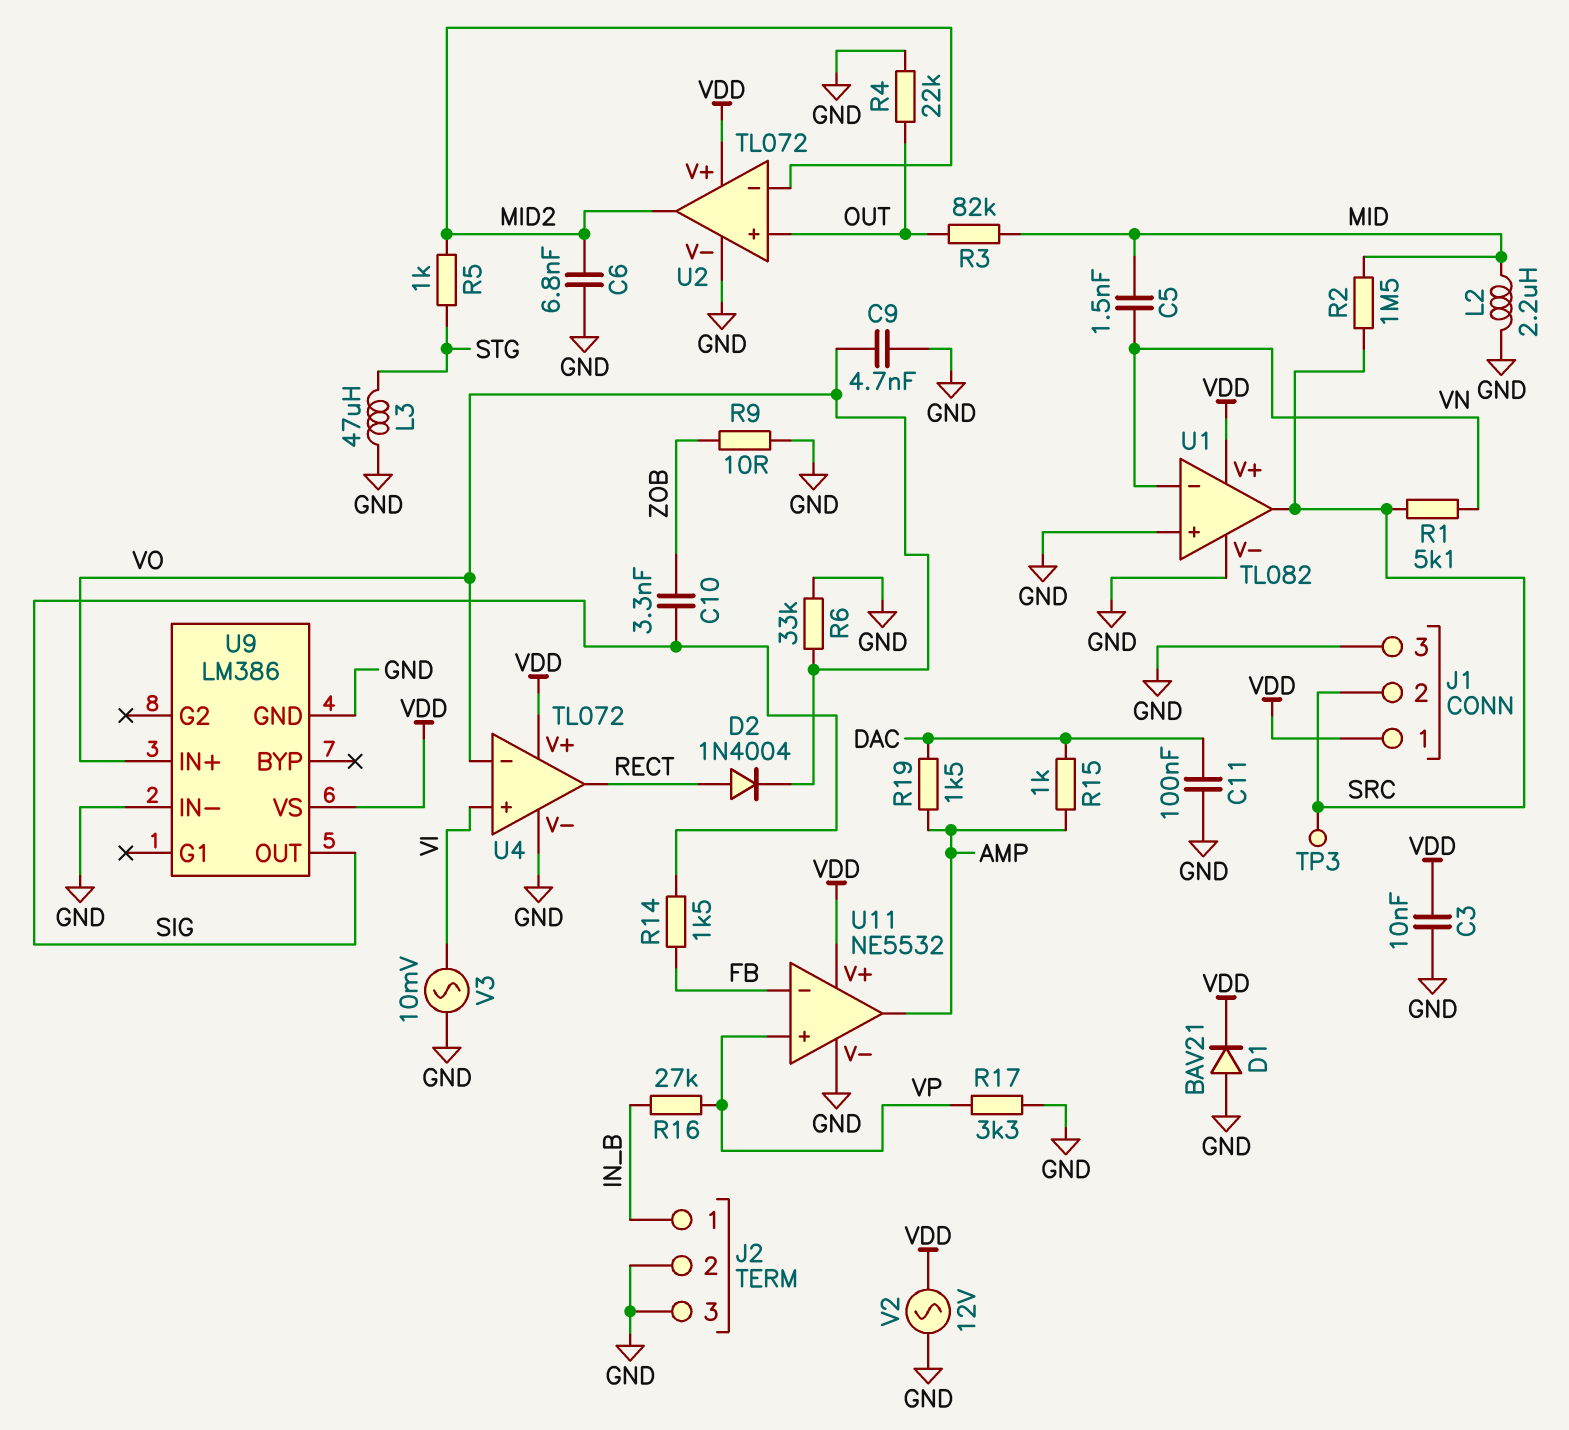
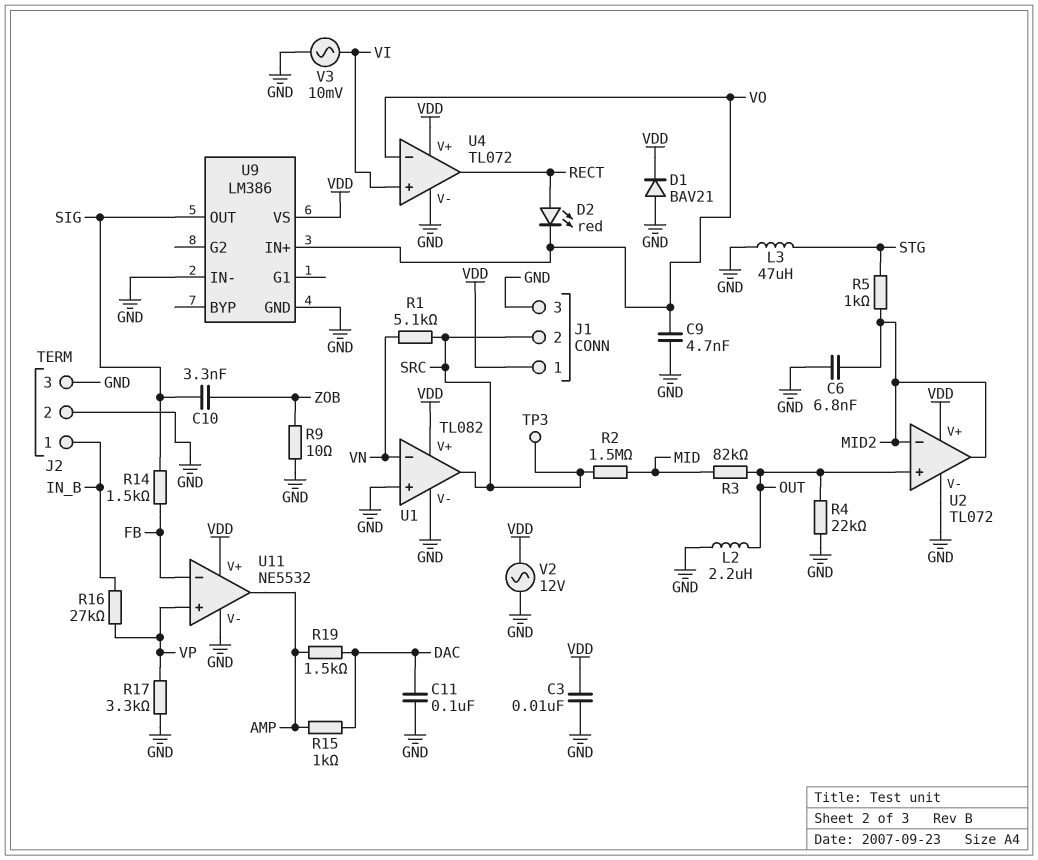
C5: 1.5nF (MID, VN) -> none
D2: diode 1N4004 (A RECT, K VO) -> LED red (A RECT, K VO)
L2: 2.2uH (GND, MID) -> 2.2uH (GND, OUT)
R6: 33k (GND, VO) -> none

